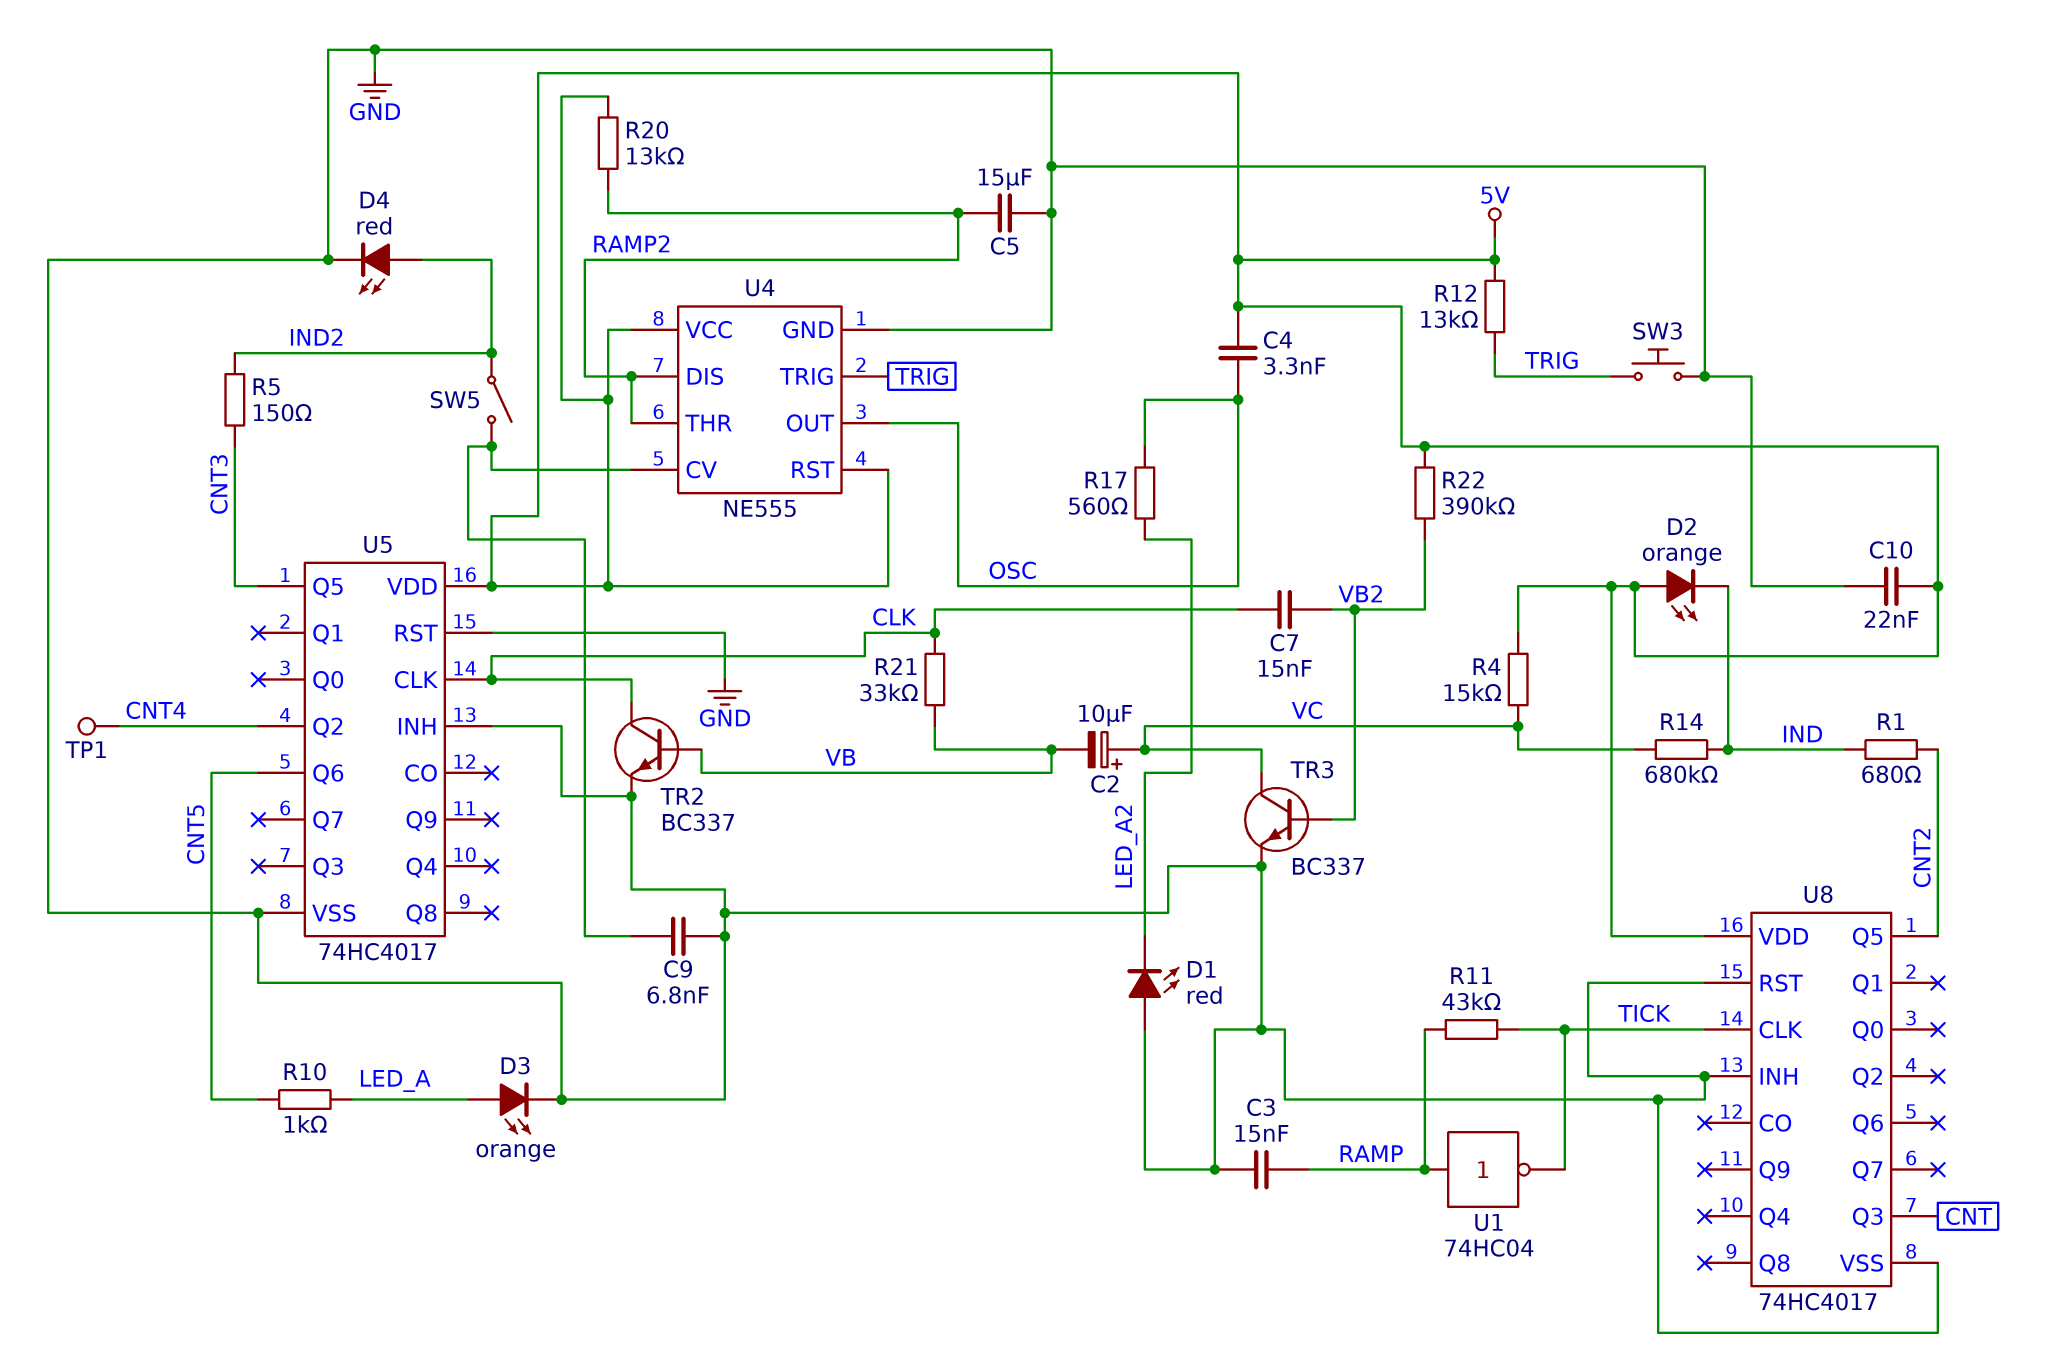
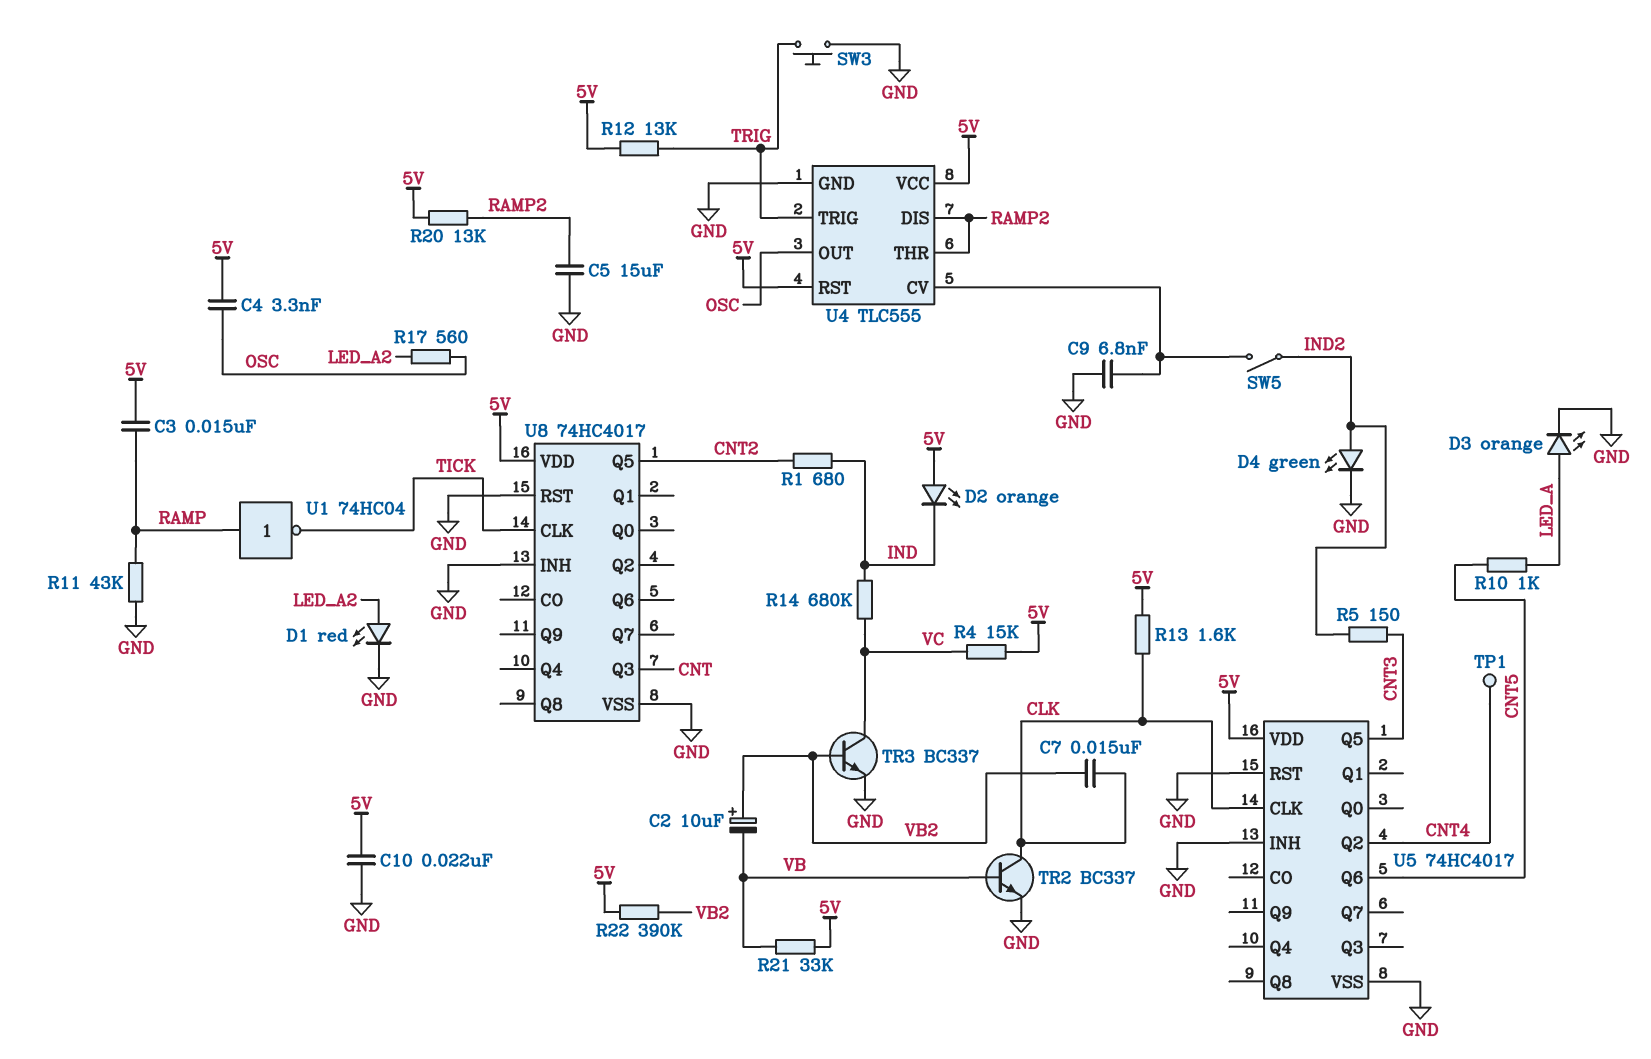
C2: 10uF (plus VC, minus VB) -> 10uF (plus VB2, minus VB)
C3: 15nF (GND, RAMP) -> 15nF (5V, RAMP)
D1: LED red (A GND, K LED_A2) -> LED red (A LED_A2, K GND)
D4: LED red (A IND2, K GND) -> LED green (A IND2, K GND)
R11: 43k (RAMP, TICK) -> 43k (GND, RAMP)
R13: none -> 1.6k (5V, CLK)
R21: 33k (CLK, VB) -> 33k (5V, VB)
U4: NE555 -> TLC555

